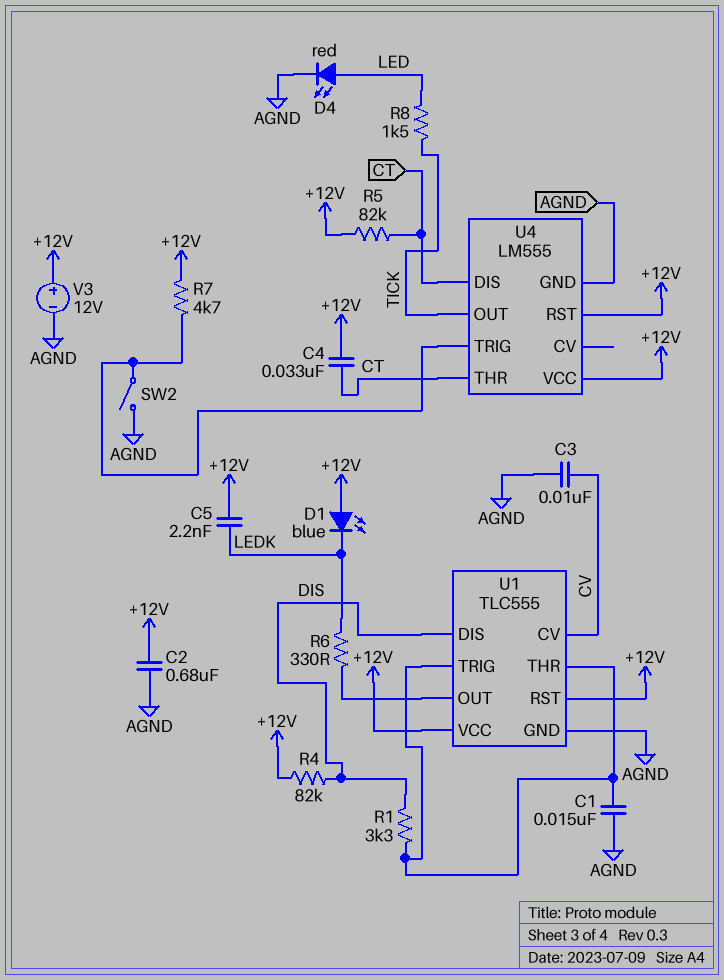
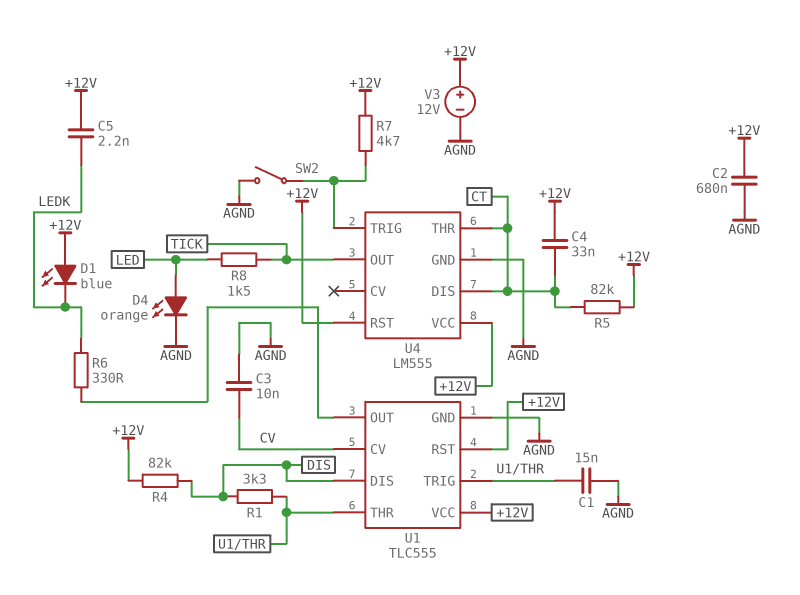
D4: LED red (A LED, K AGND) -> LED orange (A LED, K AGND)

